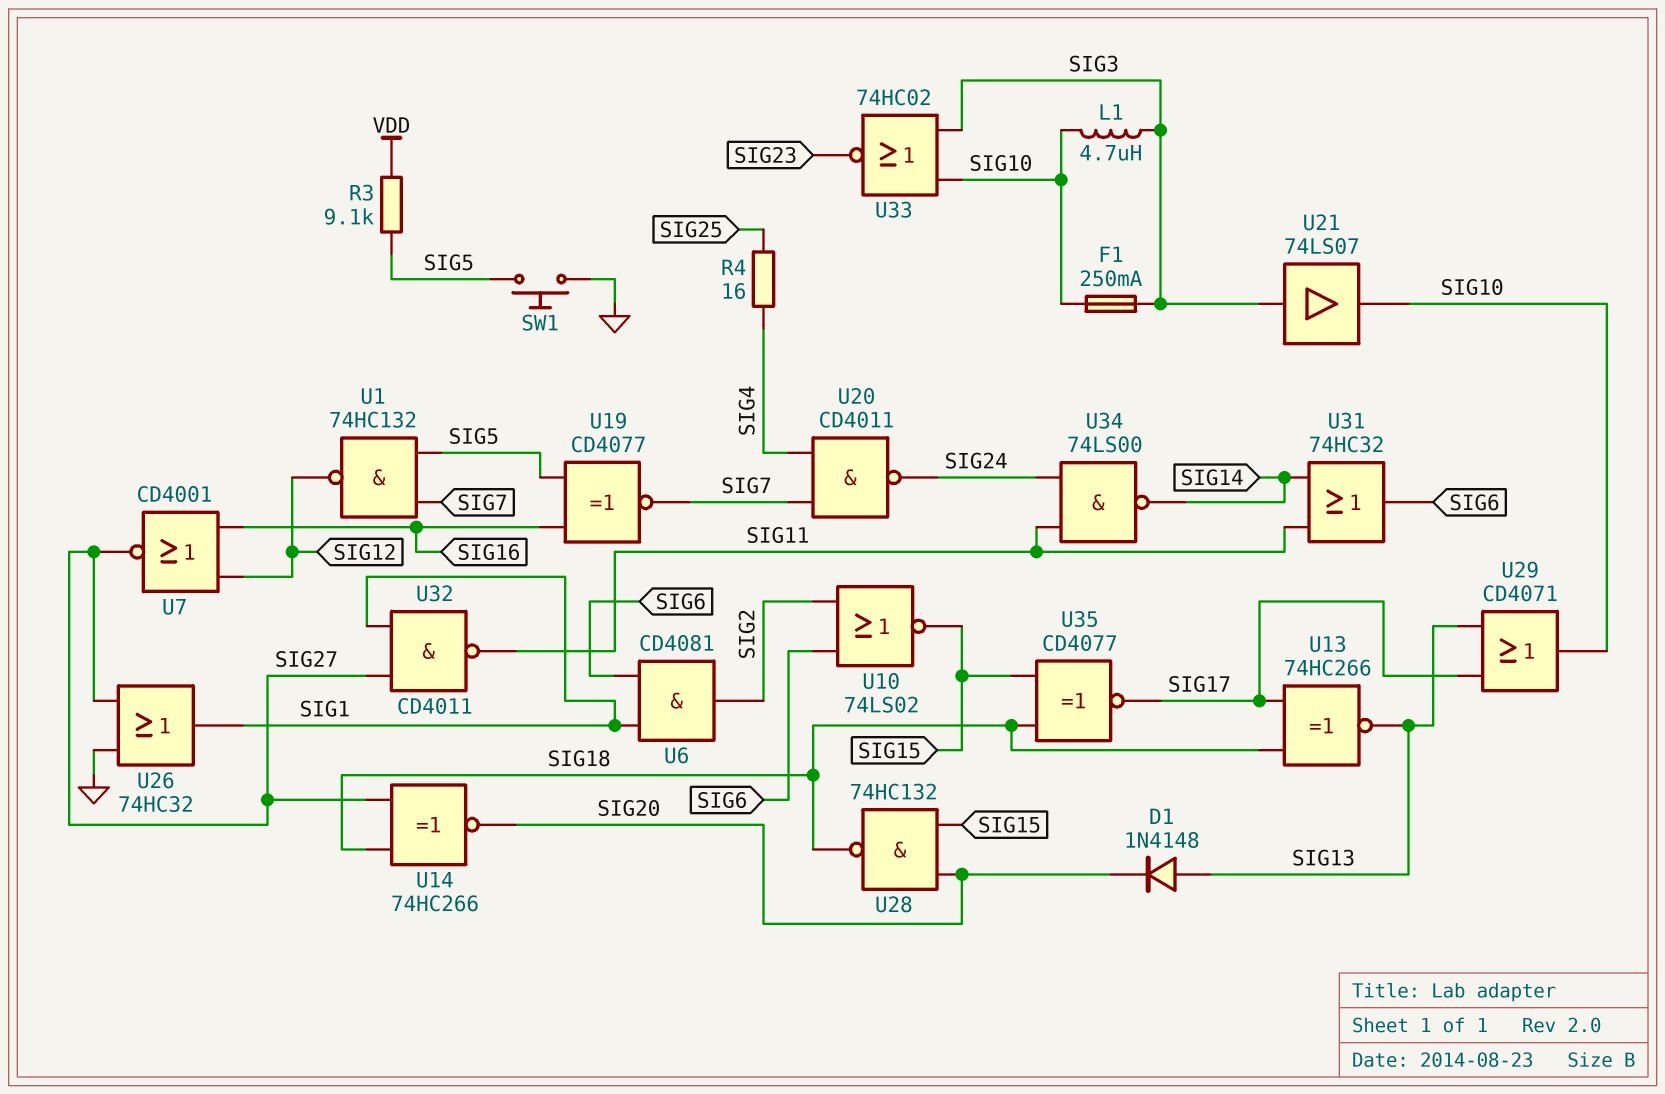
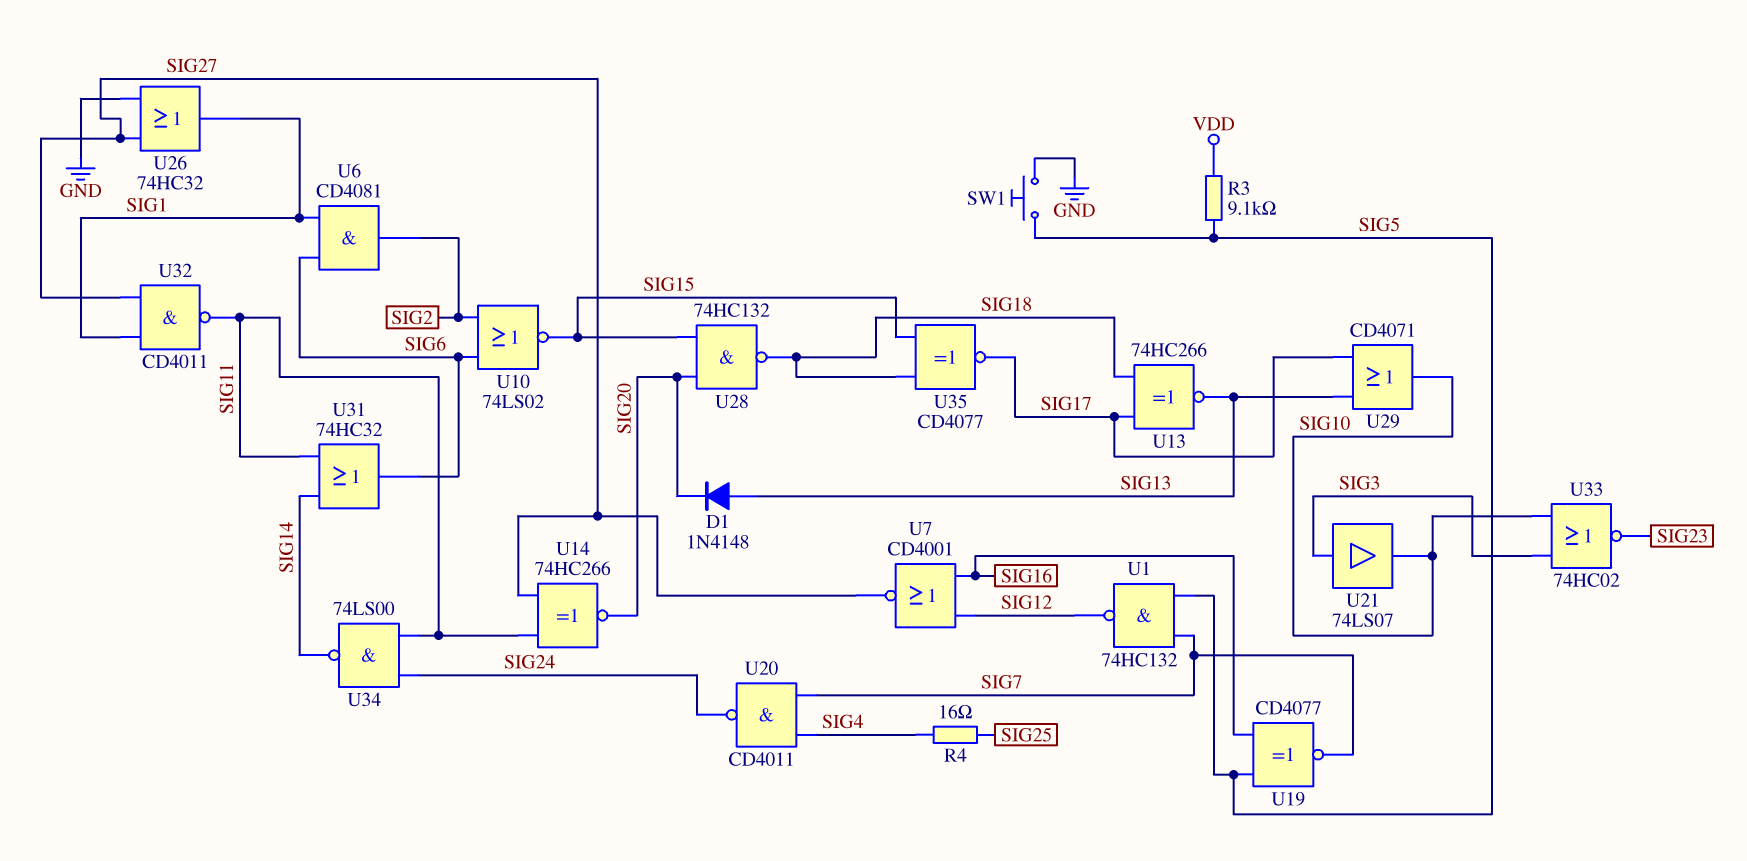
F1: 250mA (SIG3, SIG10) -> none
L1: 4.7uH (SIG3, SIG10) -> none
U14: XNOR 74HC266 (in SIG18, in SIG27, out SIG20) -> XNOR 74HC266 (in SIG11, in SIG27, out SIG20)

